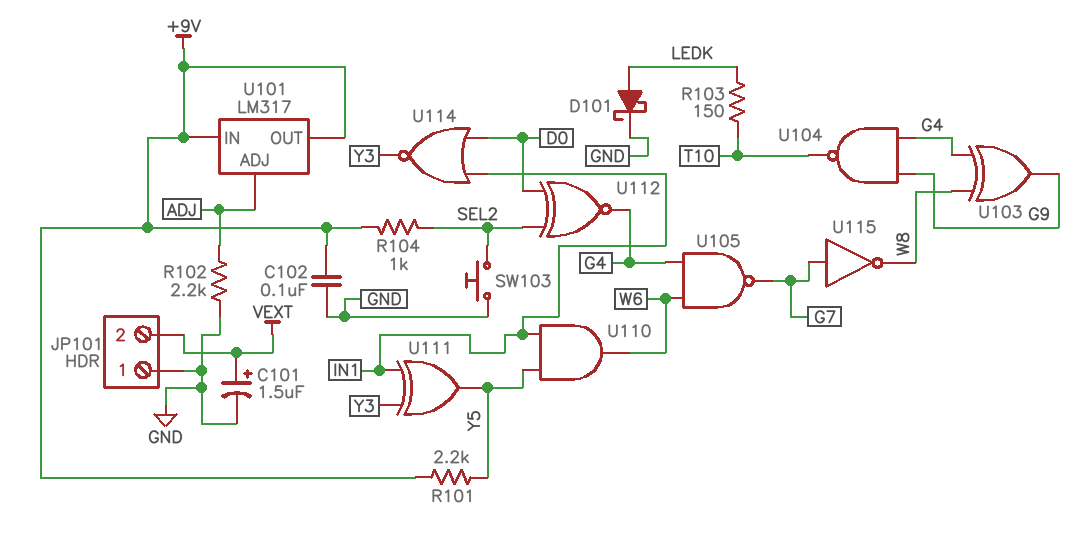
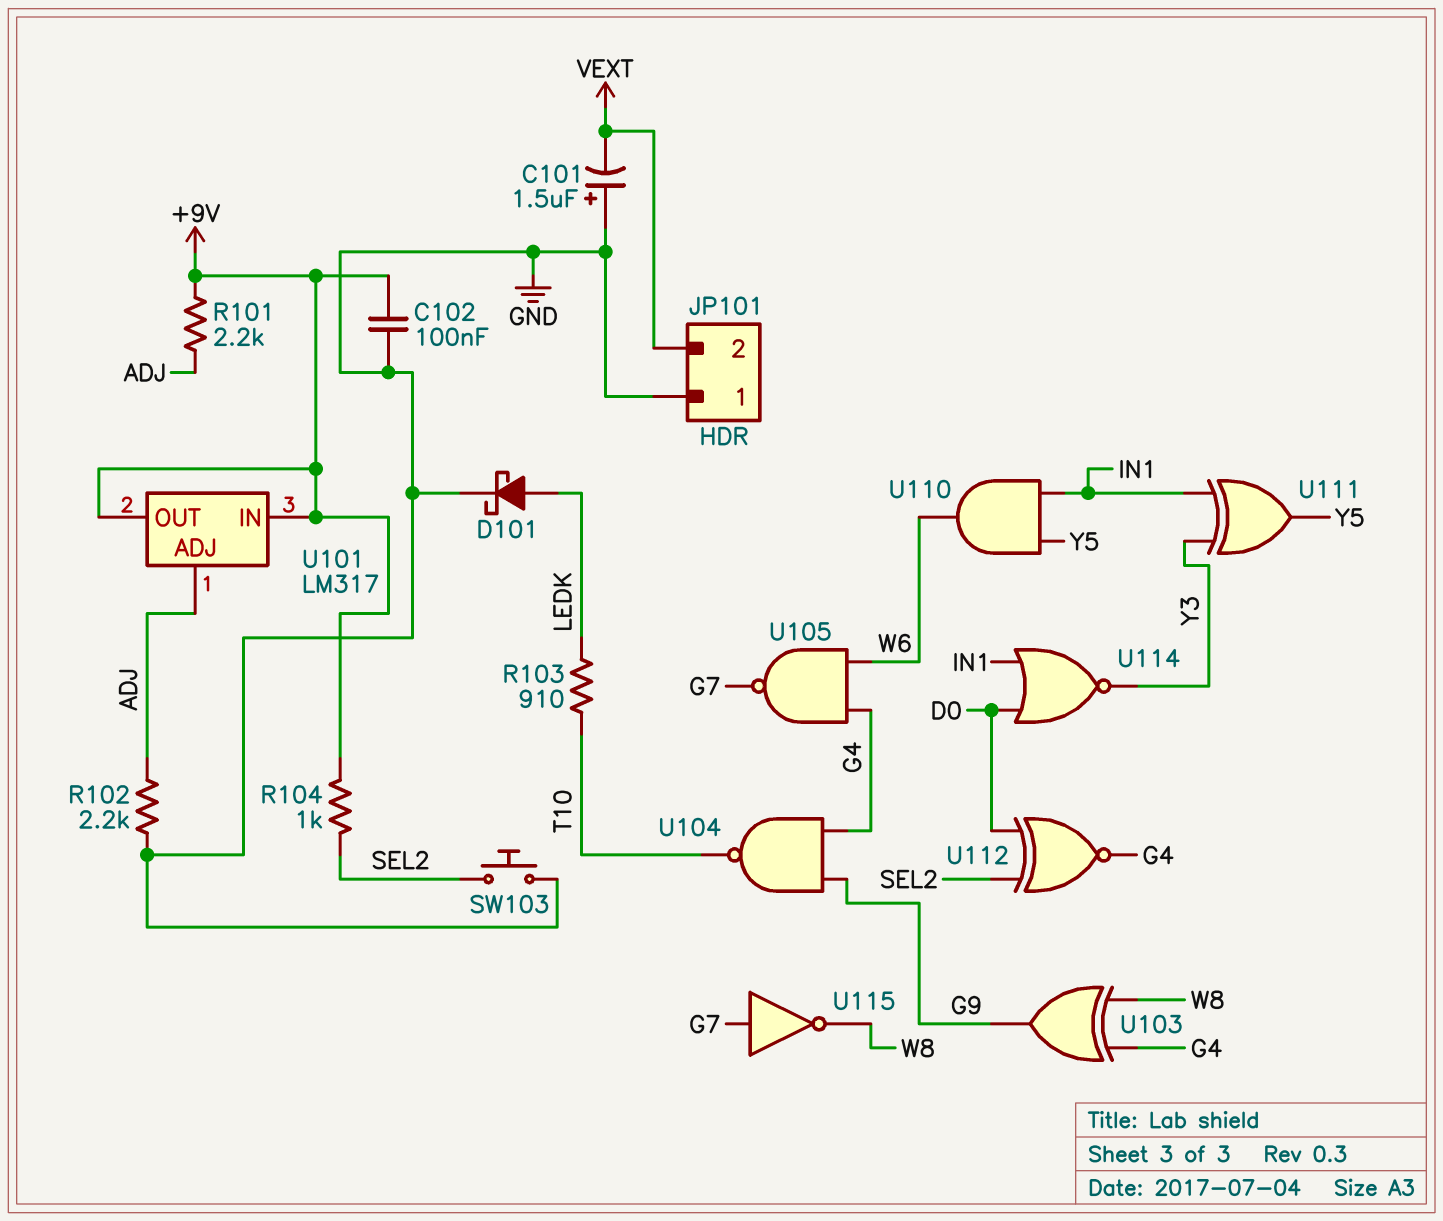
C101: 1.5uF (plus VEXT, minus GND) -> 1.5uF (plus GND, minus VEXT)
R101: 2.2k (+9V, Y5) -> 2.2k (+9V, ADJ)
R103: 150 (LEDK, T10) -> 910 (LEDK, T10)

